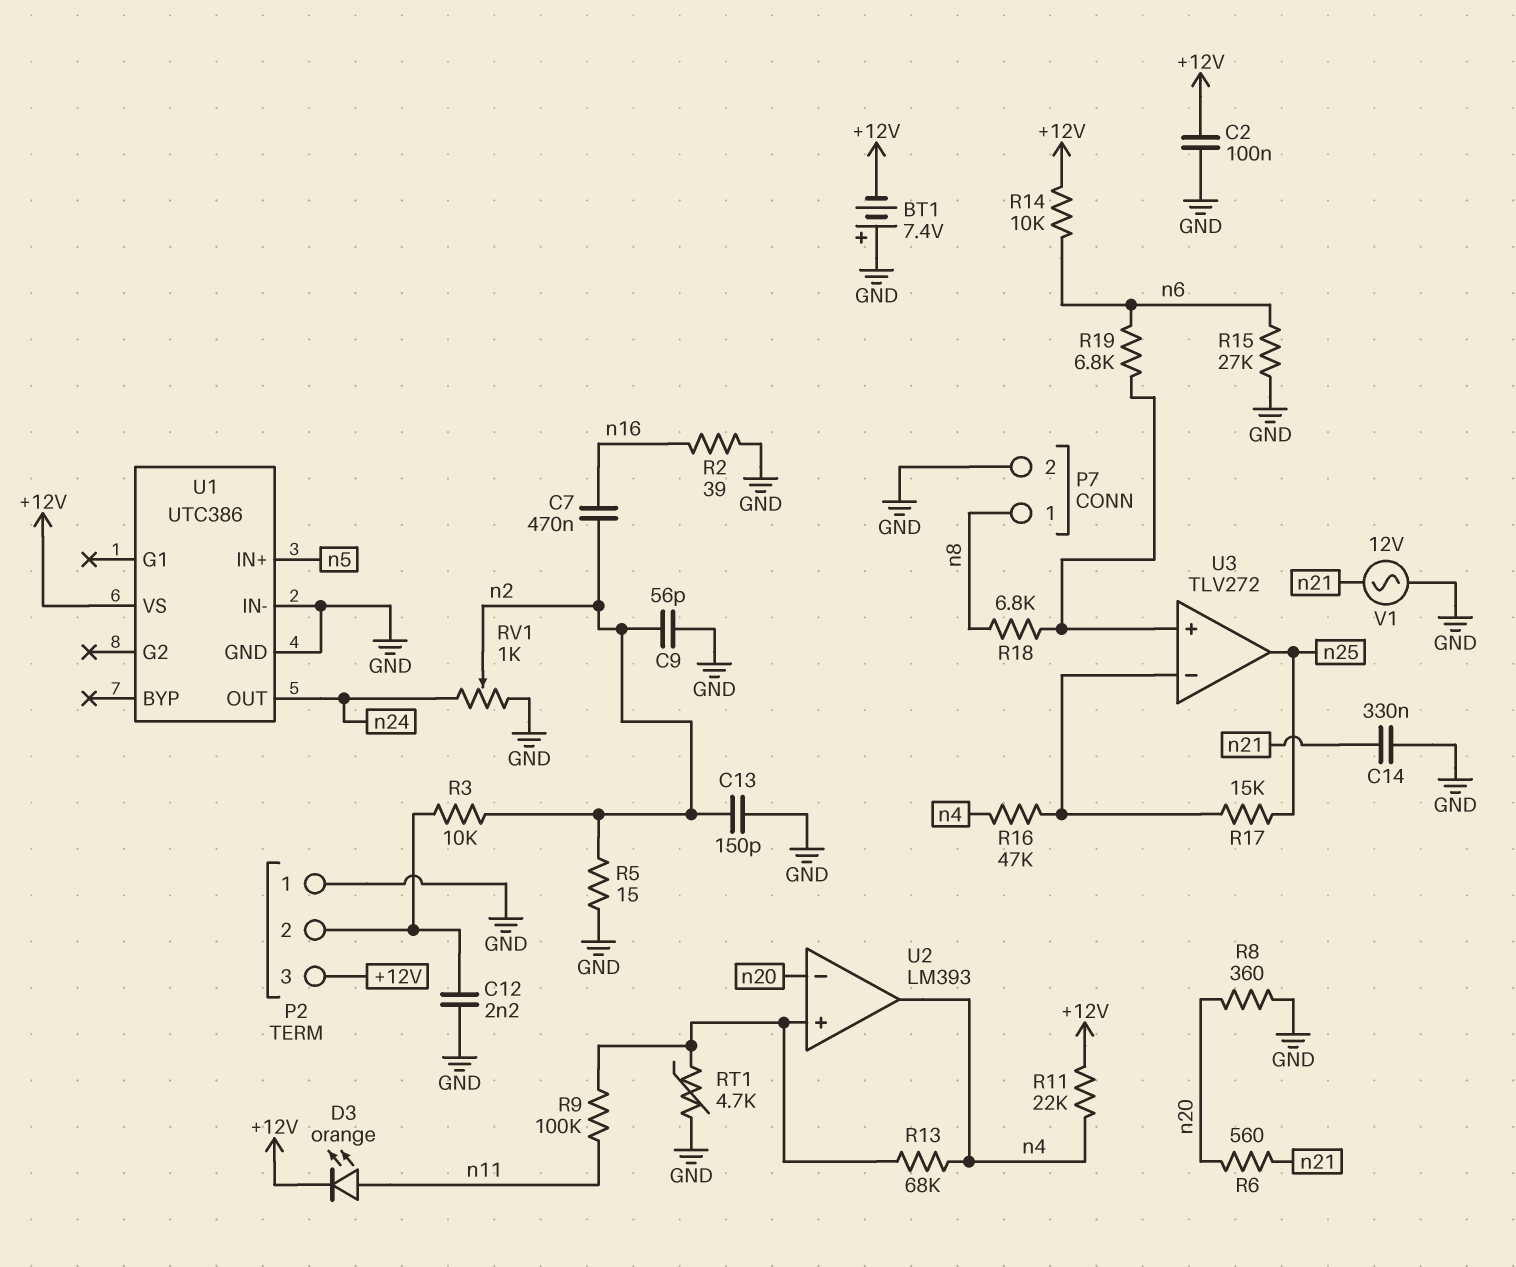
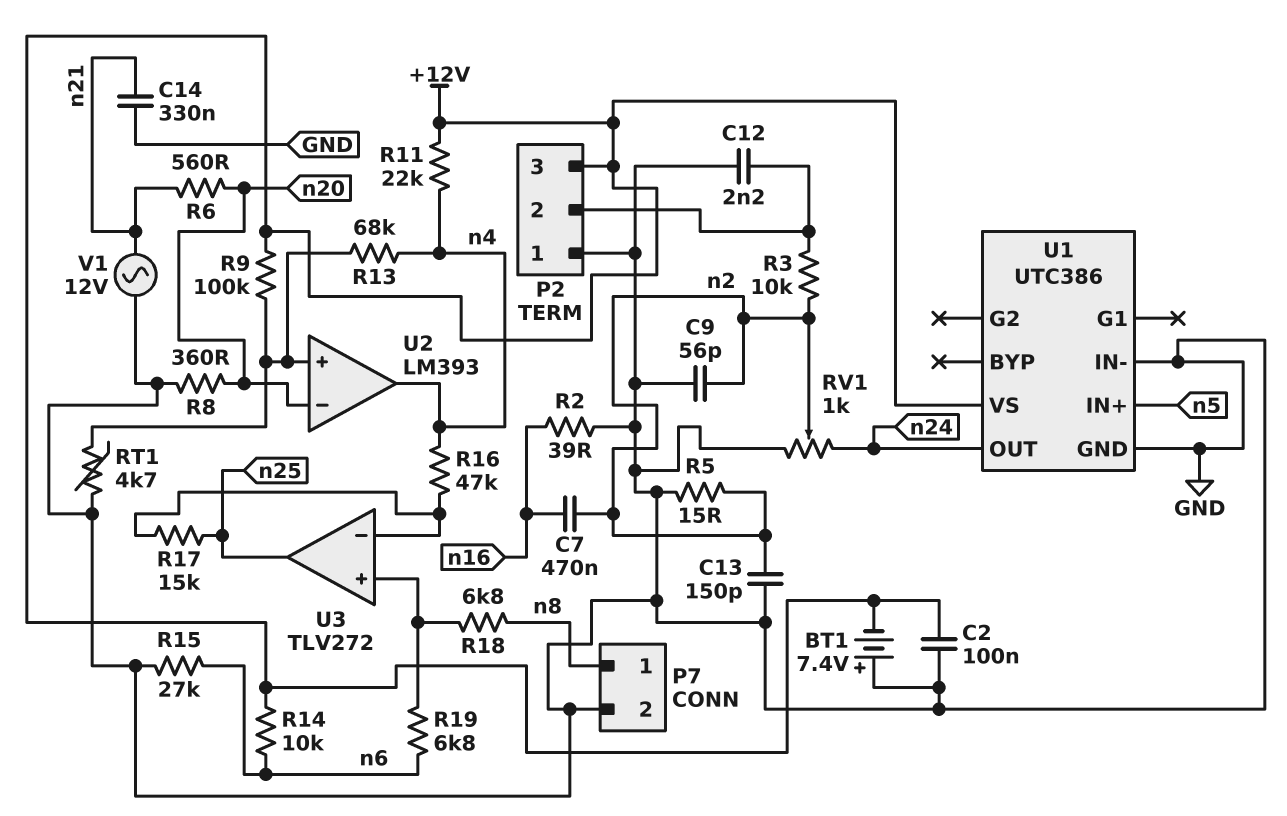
D3: LED orange (A n11, K +12V) -> none
R9: 100k (U2/in+, n11) -> 100k (+12V, U2/in+)

